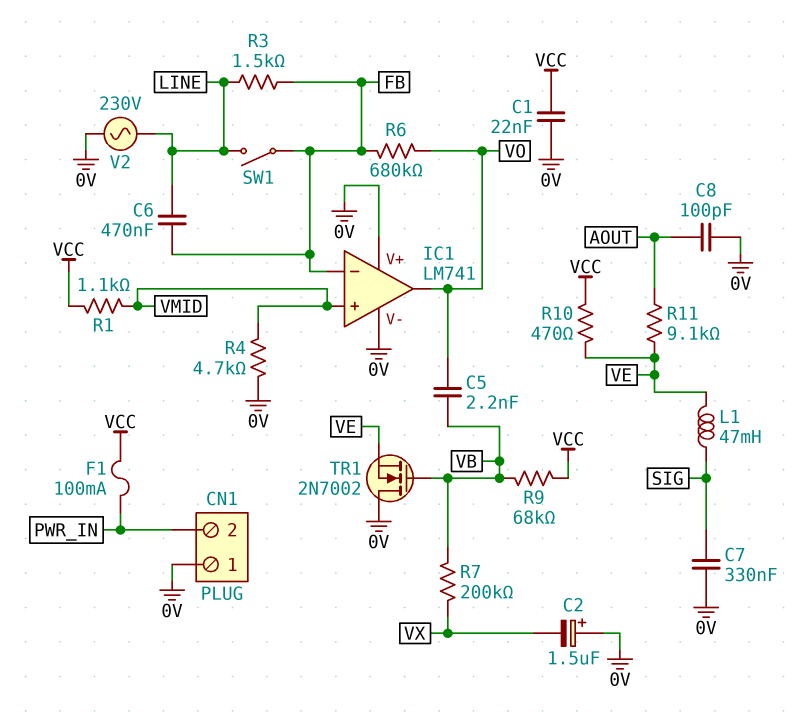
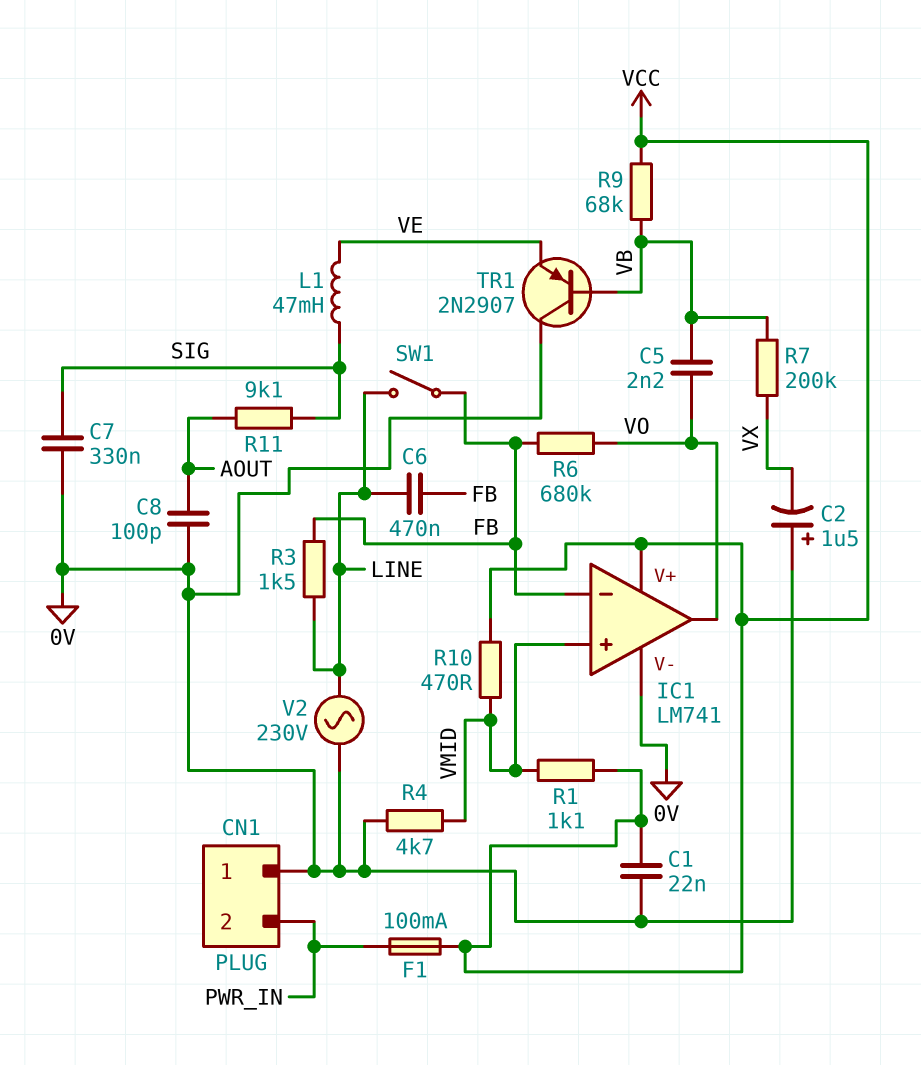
IC1 pin V+: 0V -> VCC
R10: 470 (VCC, VE) -> 470 (VCC, VMID)
R11: 9.1k (AOUT, VE) -> 9.1k (AOUT, SIG)
TR1: NMOS 2N7002 (G VB, D 0V, S VE) -> PNP 2N2907 (B VB, C 0V, E VE)

